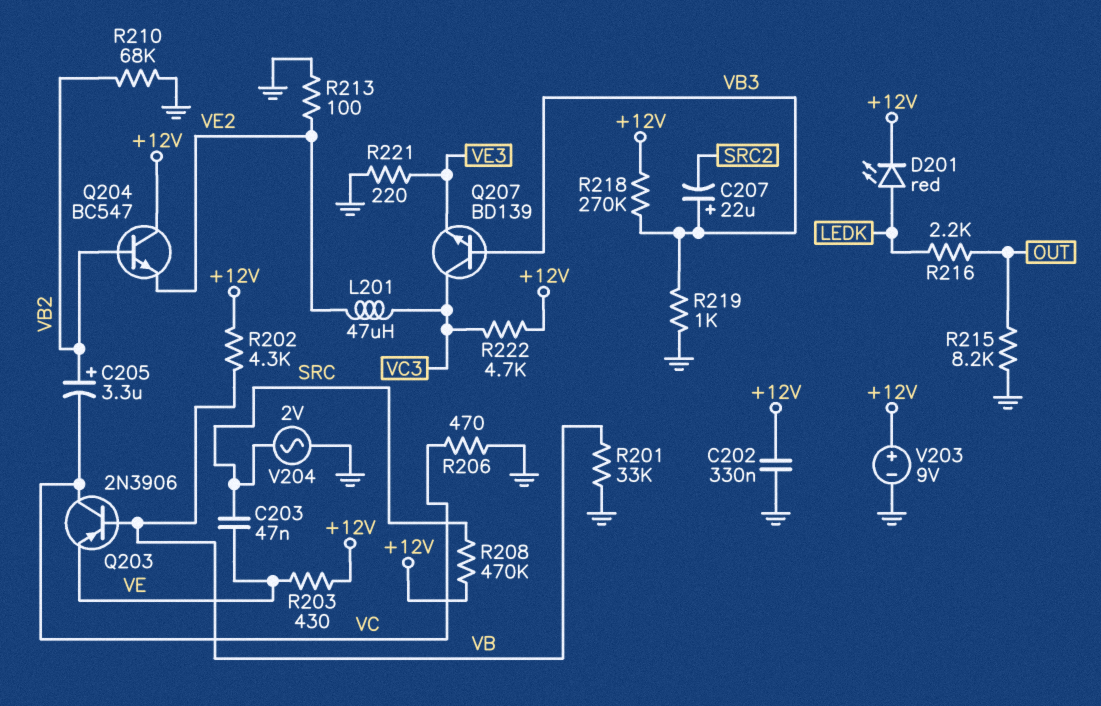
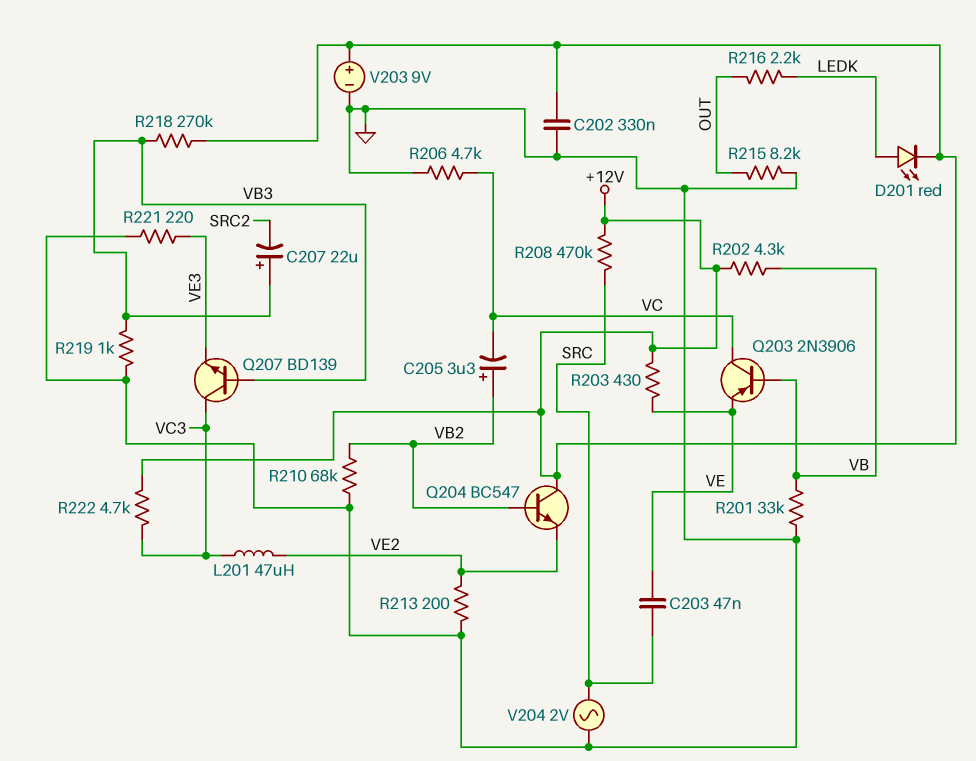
R206: 470 (GND, VC) -> 4.7k (GND, VC)
R213: 100 (GND, VE2) -> 200 (GND, VE2)

